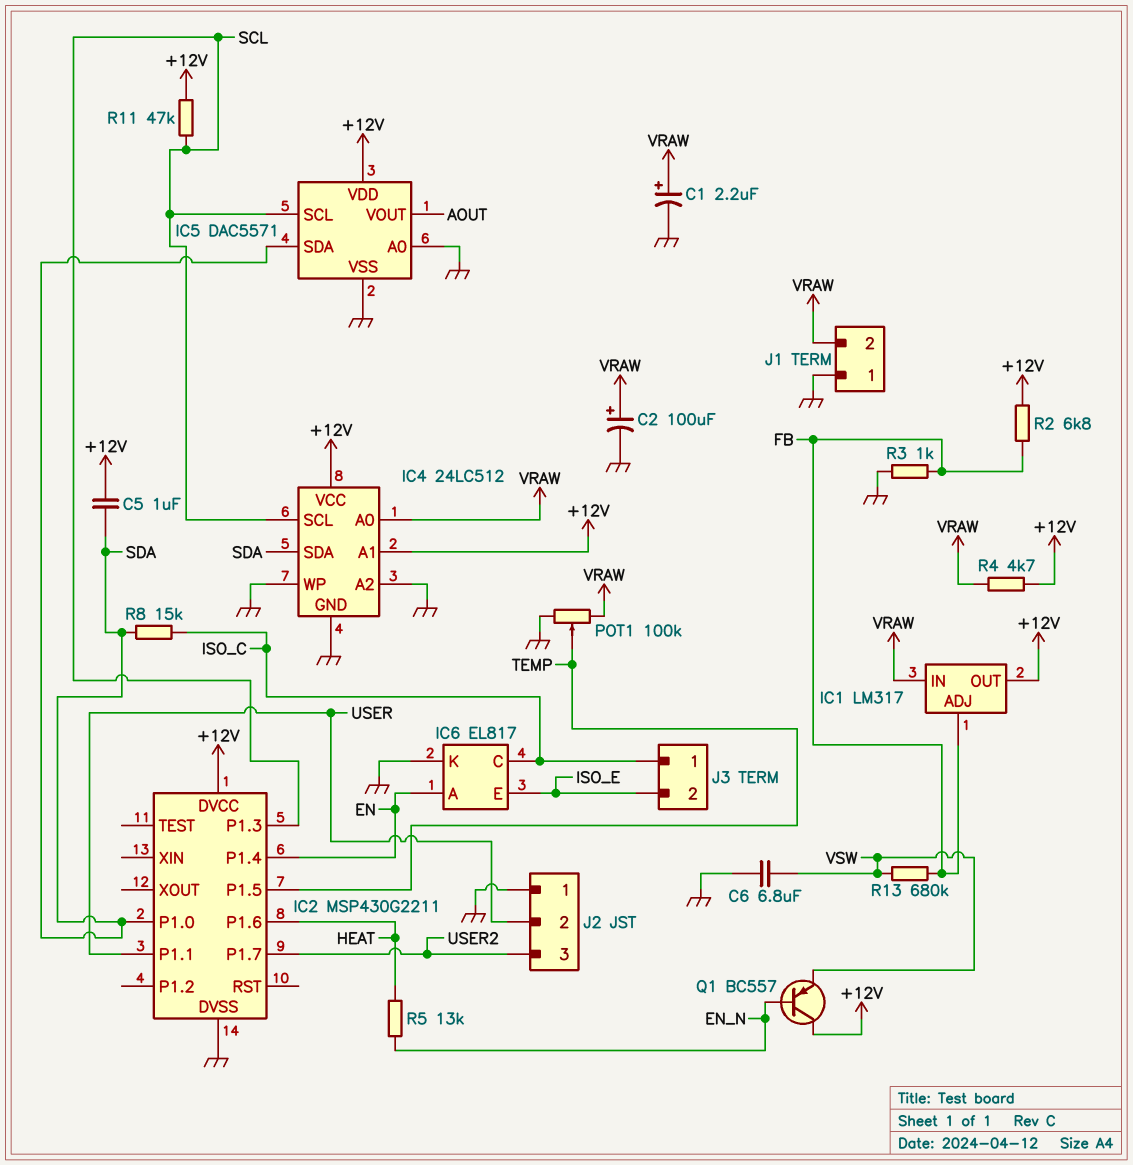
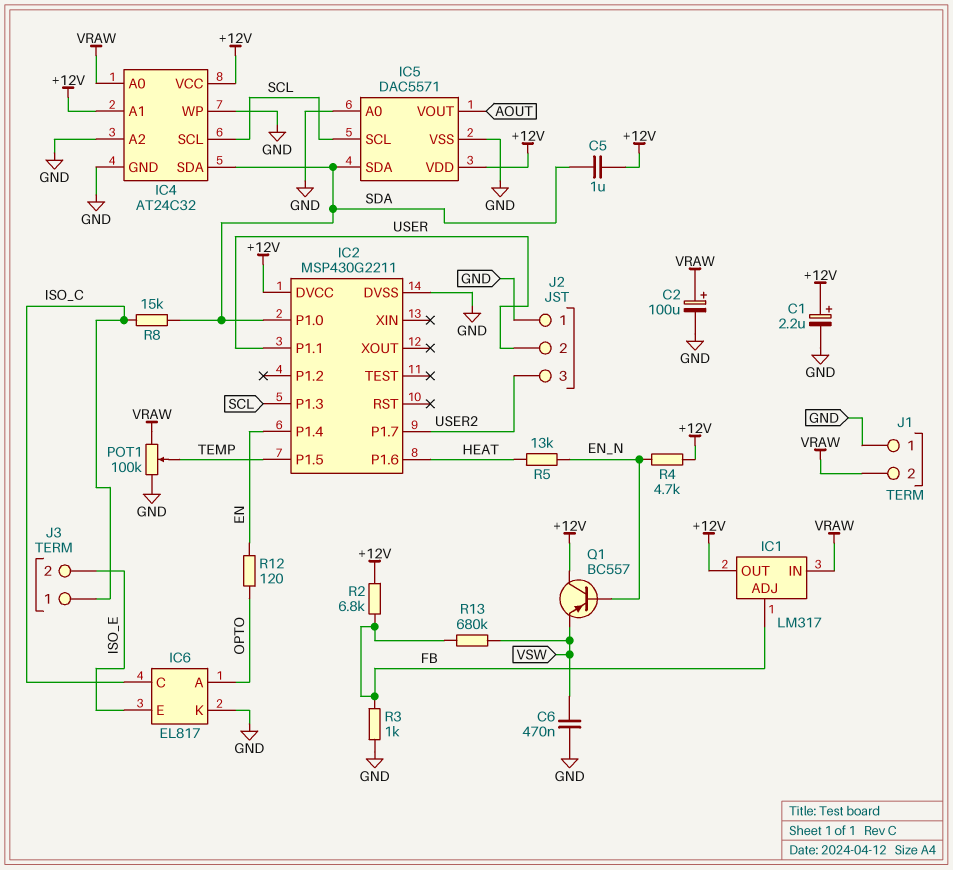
C1: 2.2uF (plus VRAW, minus GND) -> 2.2uF (plus +12V, minus GND)
C6: 6.8uF (GND, VSW) -> 470nF (GND, VSW)
IC4: 24LC512 -> AT24C32
IC6 pin A: EN -> OPTO
R4: 4.7k (+12V, VRAW) -> 4.7k (+12V, EN_N)
R11: 47k (+12V, SCL) -> none
R12: none -> 120 (EN, OPTO)

